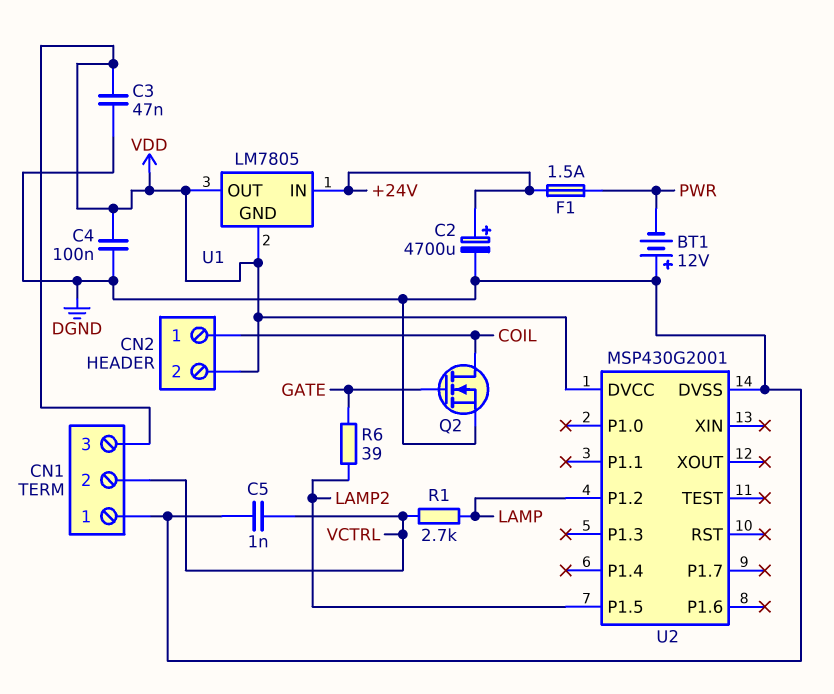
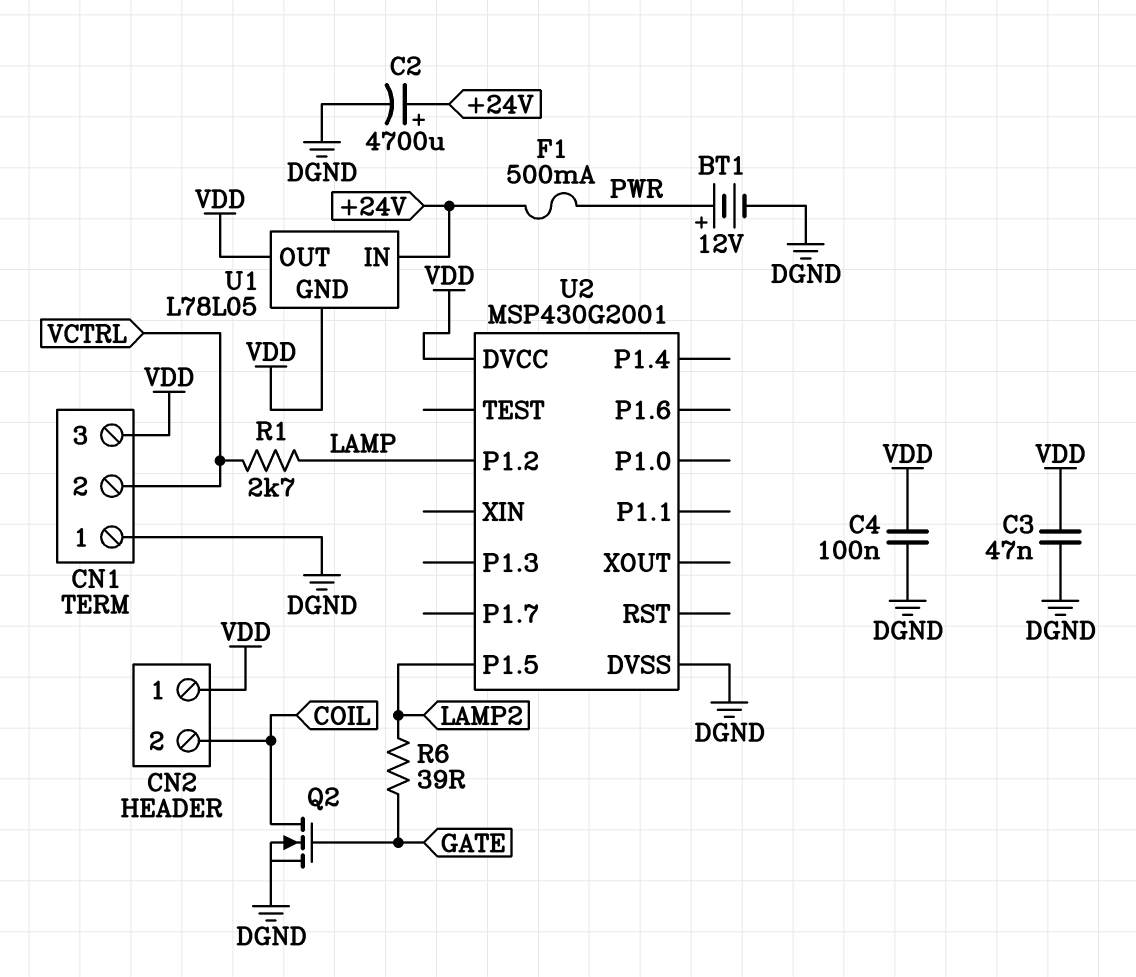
BT1: 12V (plus DGND, minus PWR) -> 12V (plus PWR, minus DGND)
C5: 1nF (DGND, VCTRL) -> none
CN2 pin 1: COIL -> VDD
CN2 pin 2: VDD -> COIL
F1: 1.5A (+24V, PWR) -> 500mA (+24V, PWR)
U1: LM7805 -> L78L05

